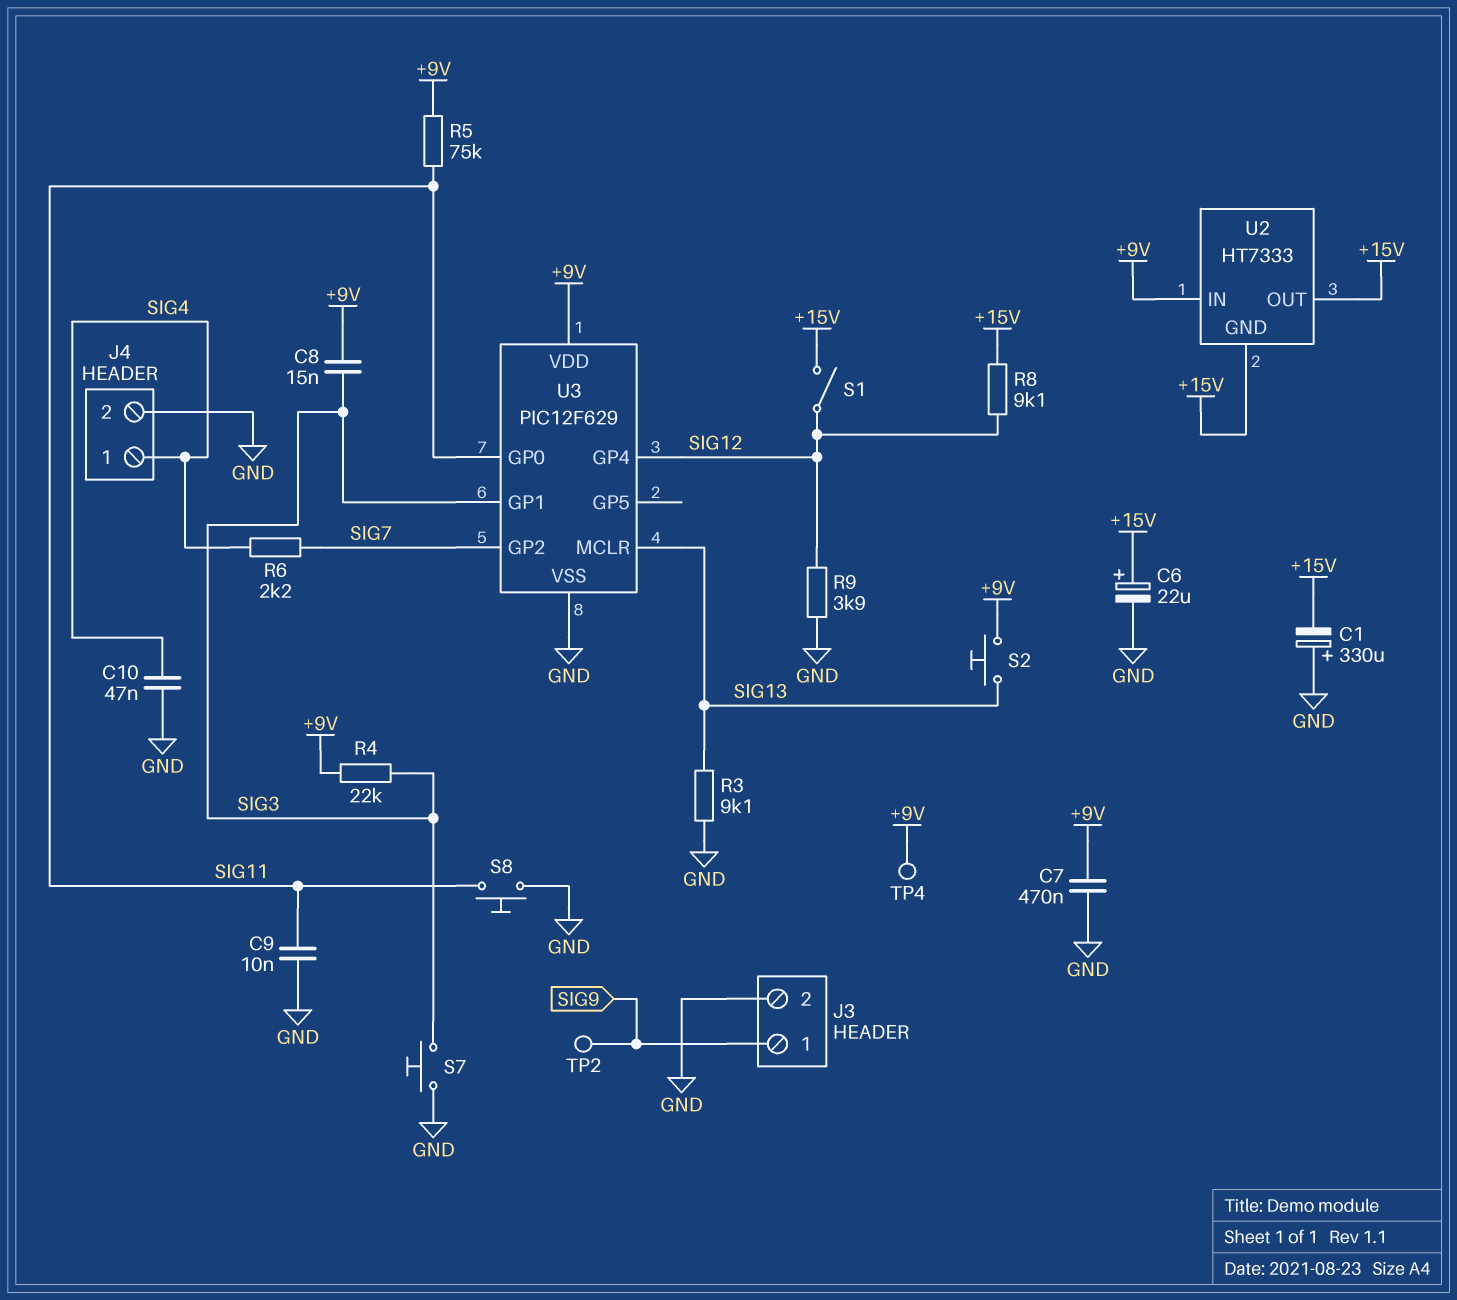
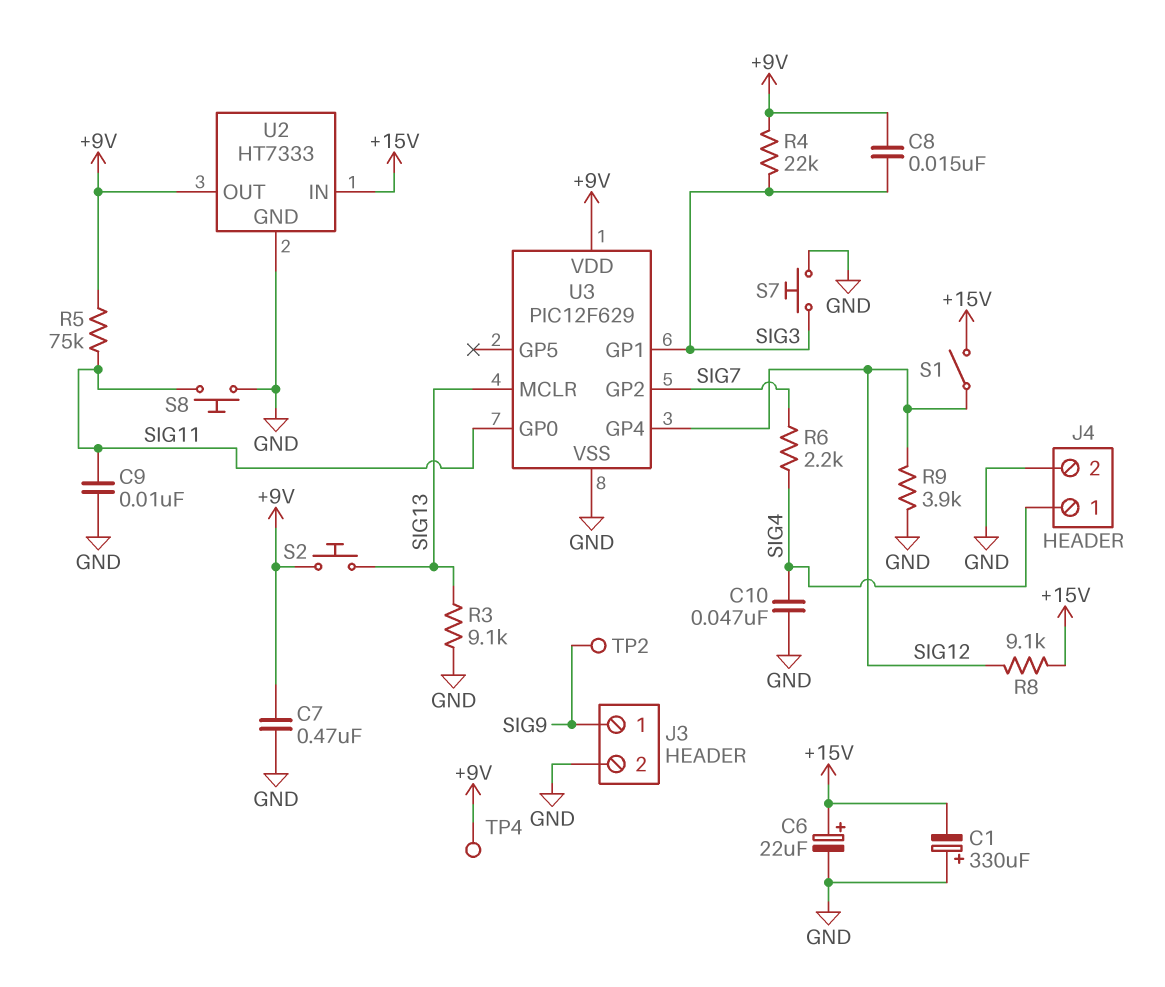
U2 pin GND: +15V -> GND
U2 pin IN: +9V -> +15V
U2 pin OUT: +15V -> +9V

